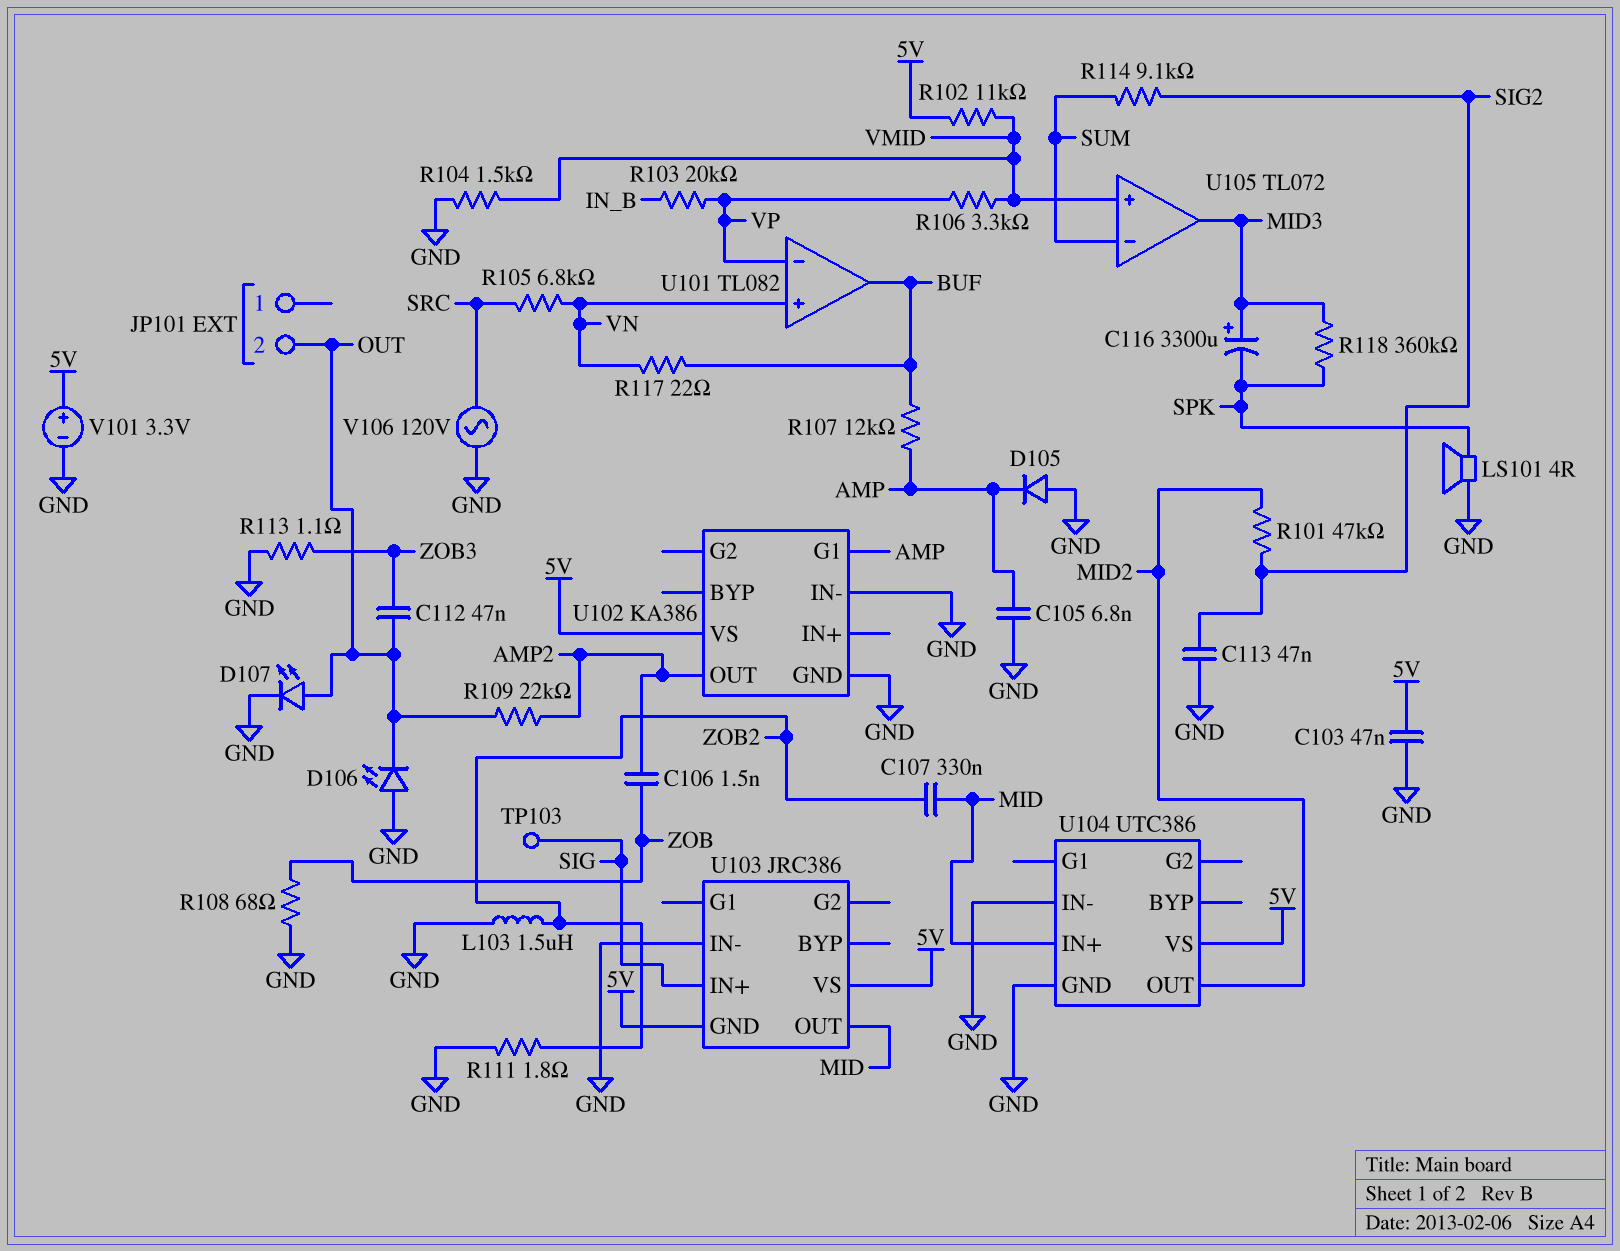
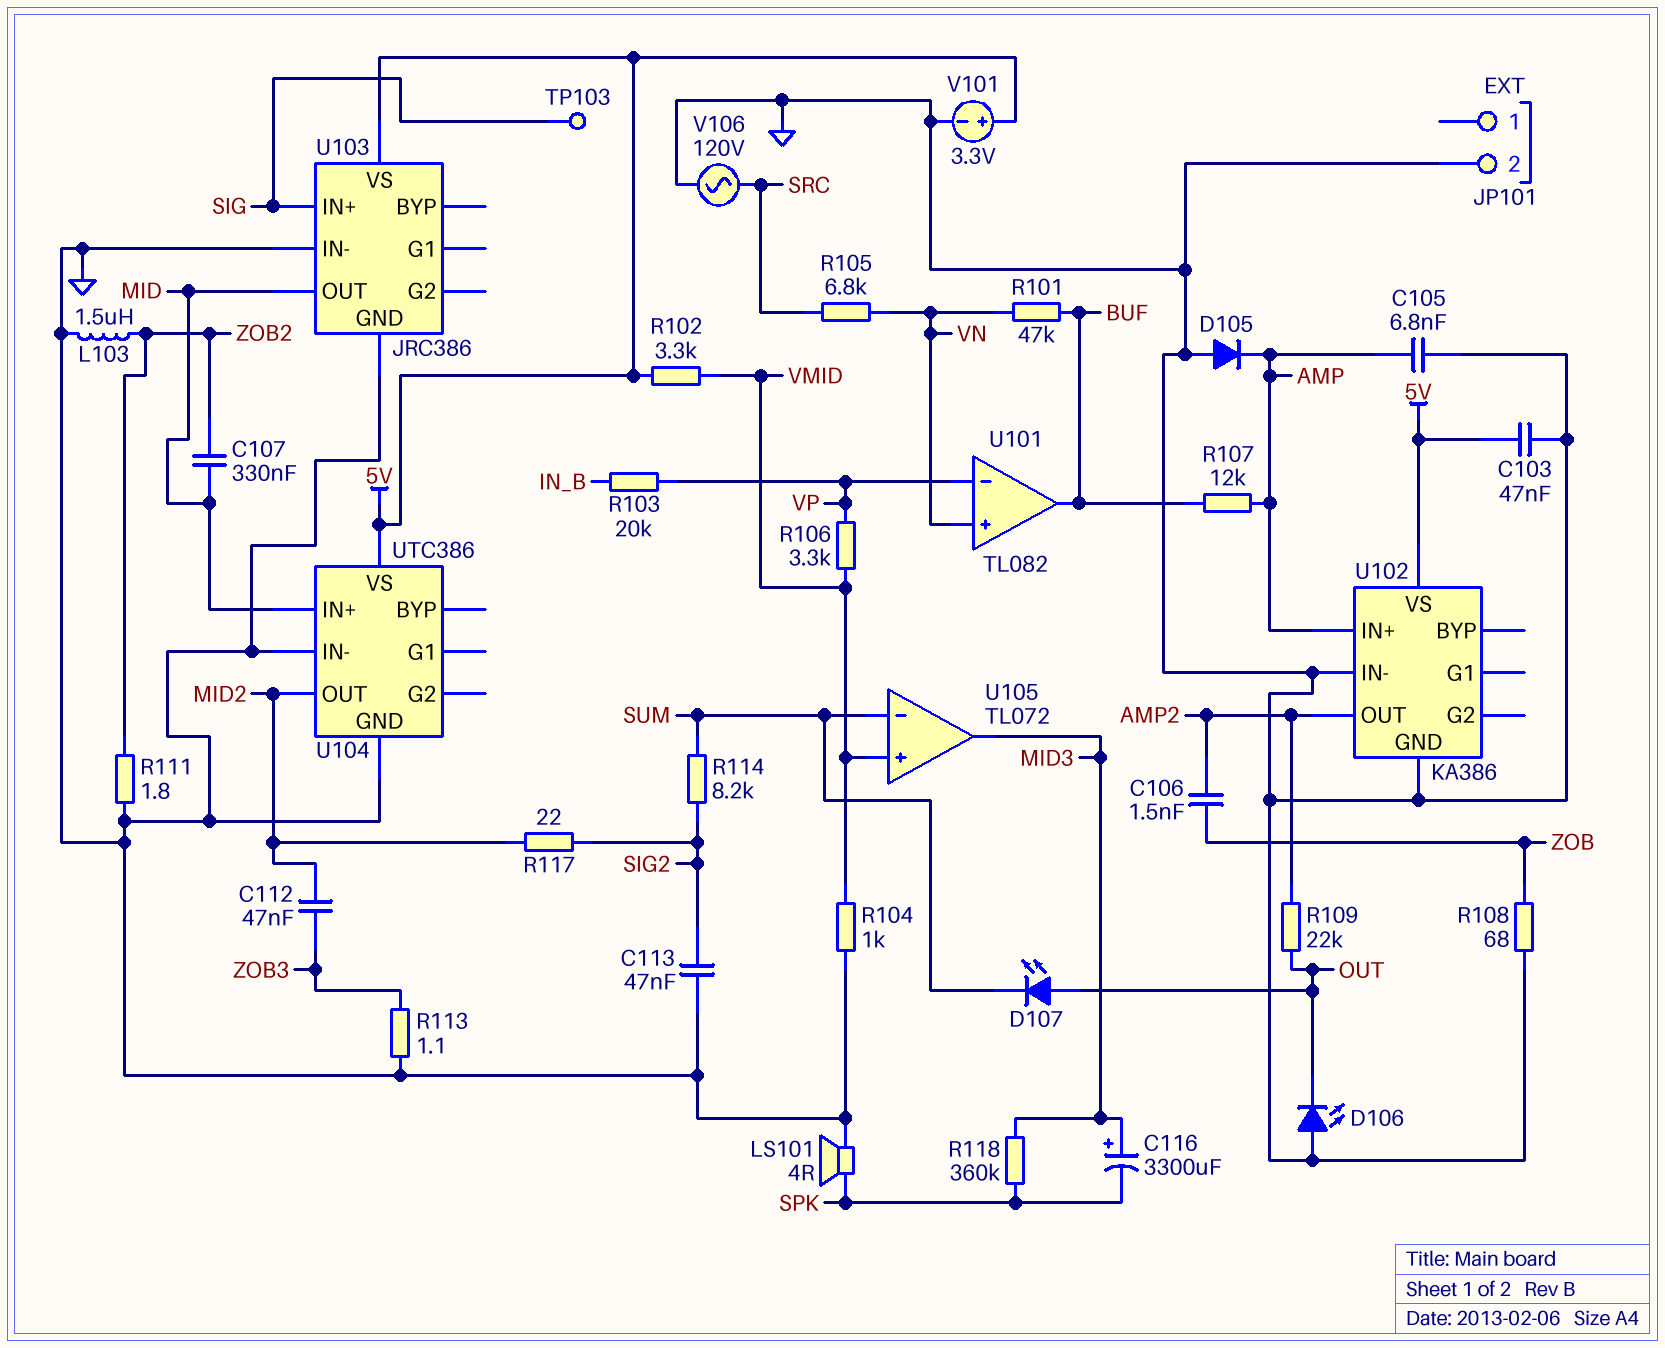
C112: 47nF (OUT, ZOB3) -> 47nF (MID2, ZOB3)
D107: LED (A OUT, K GND) -> LED (A OUT, K SUM)
JP101 pin 2: OUT -> GND
R101: 47k (MID2, SIG2) -> 47k (BUF, VN)
R102: 11k (5V, VMID) -> 3.3k (5V, VMID)
R104: 1.5k (GND, VMID) -> 1k (GND, VMID)
R114: 9.1k (SIG2, SUM) -> 8.2k (SIG2, SUM)
R117: 22 (BUF, VN) -> 22 (MID2, SIG2)
U102 pin G1: AMP -> none
U102 pin IN+: none -> AMP
U103 pin GND: 5V -> GND

